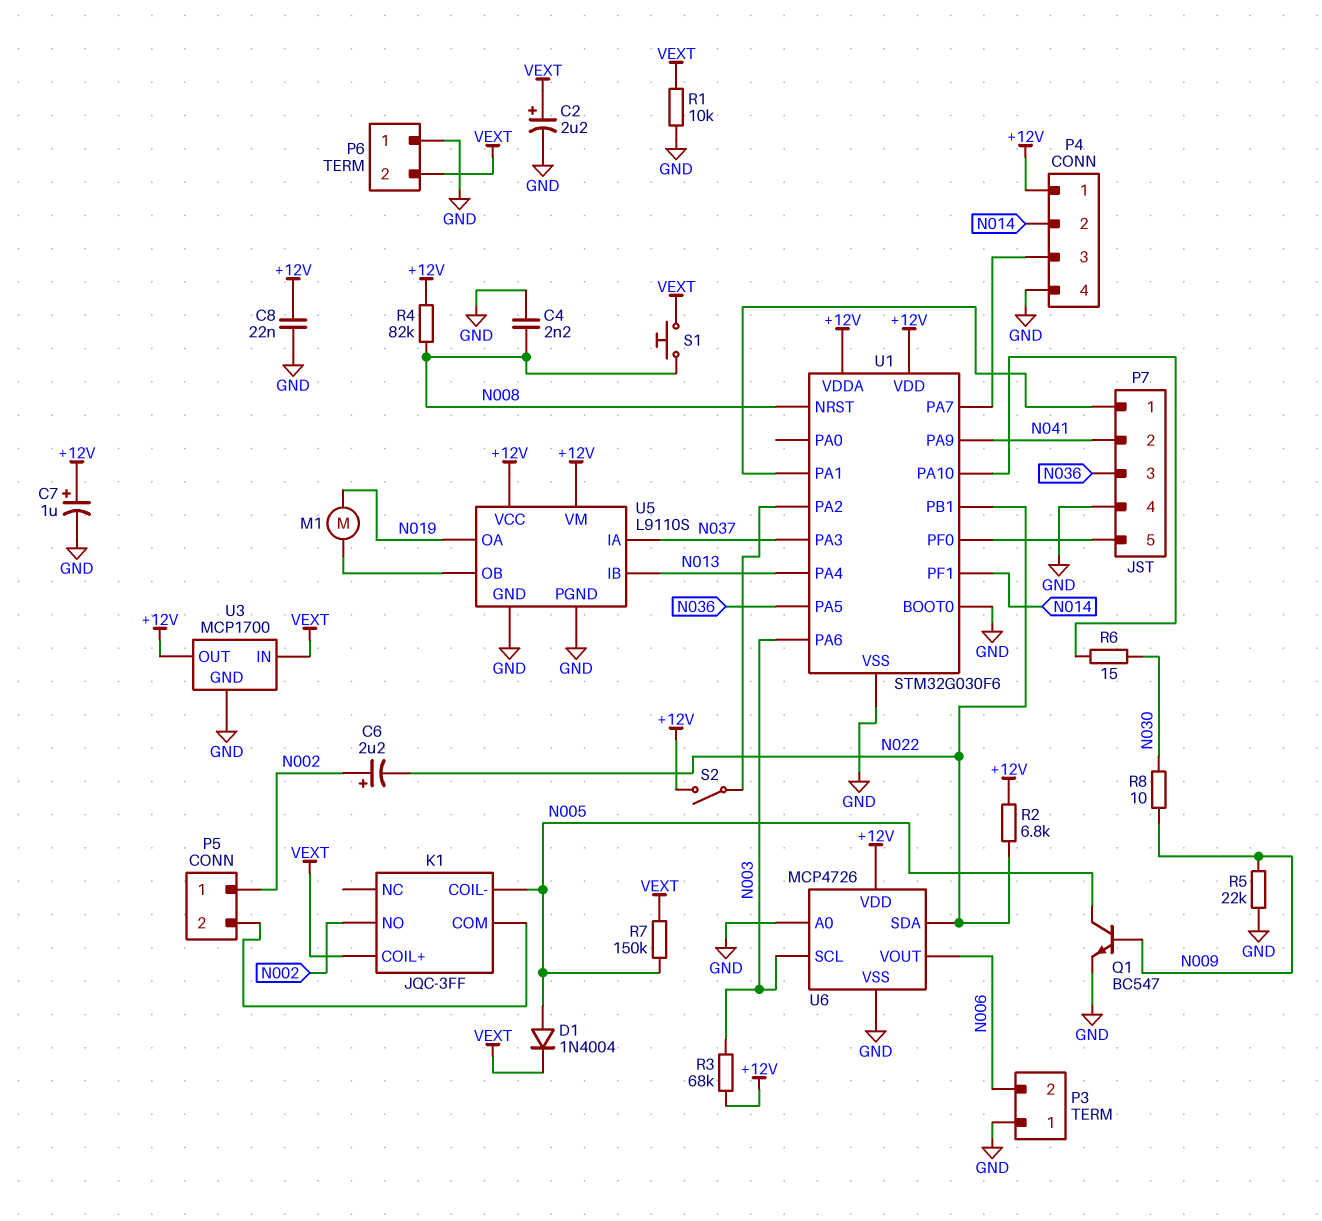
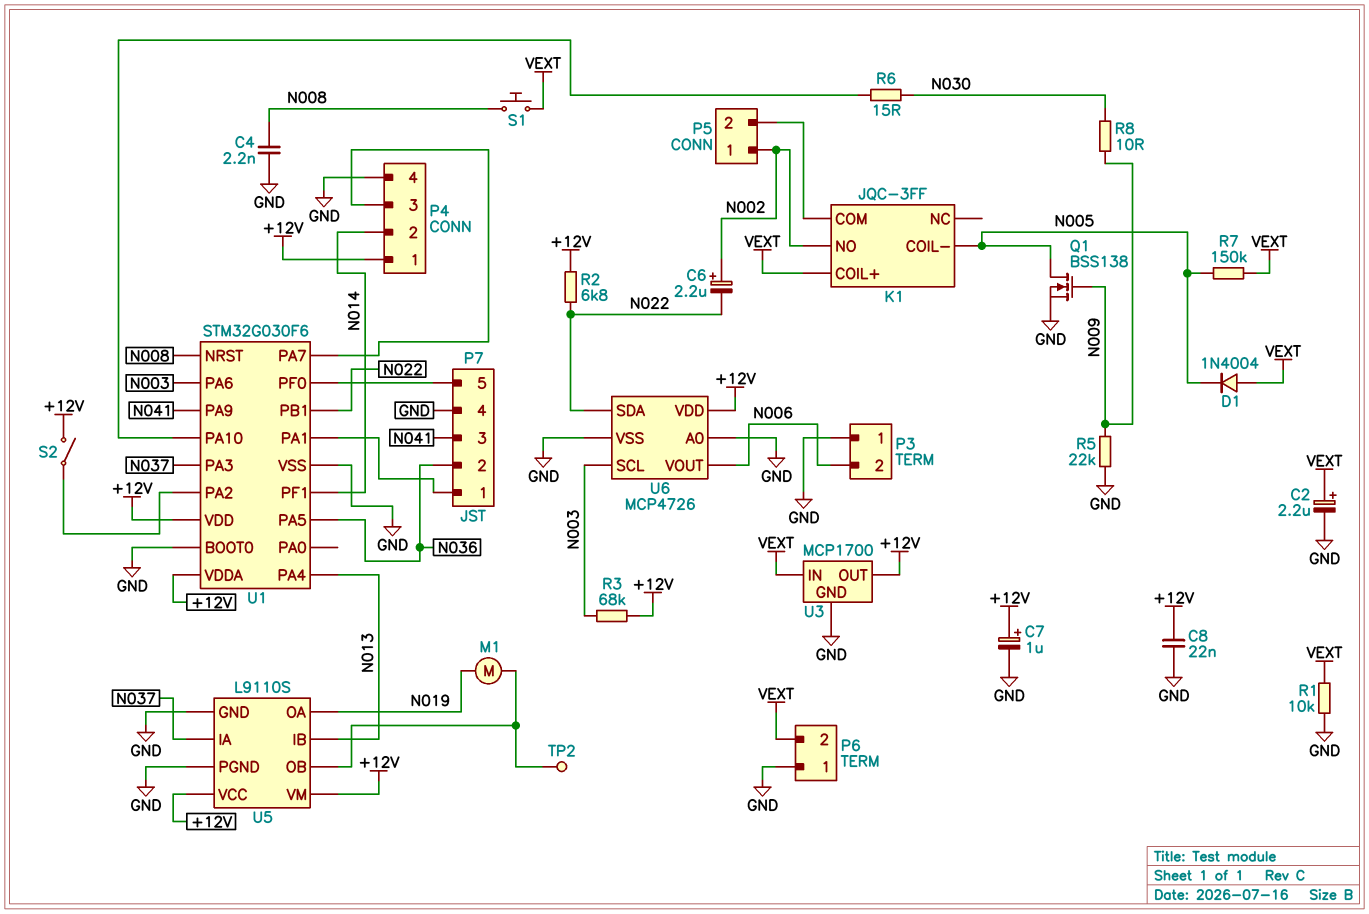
D1: diode 1N4004 (A N005, K VEXT) -> diode 1N4004 (A VEXT, K N005)
P7 pin 2: N041 -> N036
P7 pin 3: N036 -> N041
Q1: NPN BC547 (B N009, C N005, E GND) -> NMOS BSS138 (G N009, D N005, S GND)
R4: 82k (+12V, N008) -> none
TP2: none -> test point (U5/OB)

